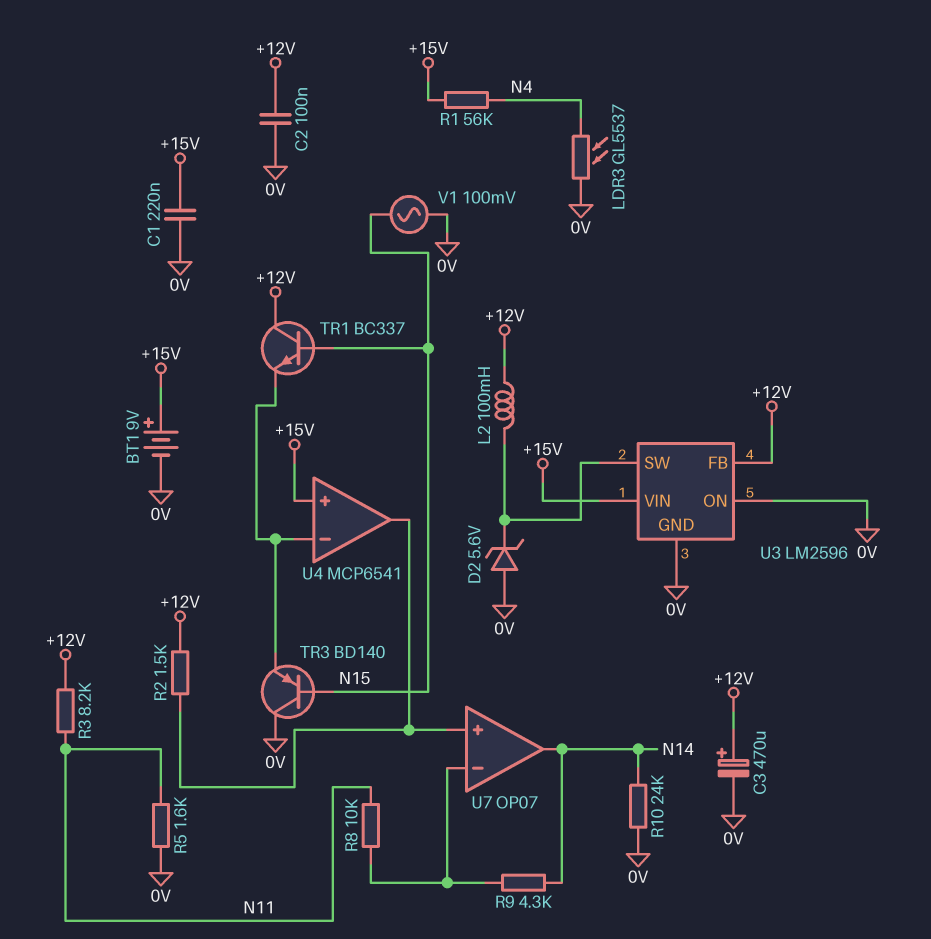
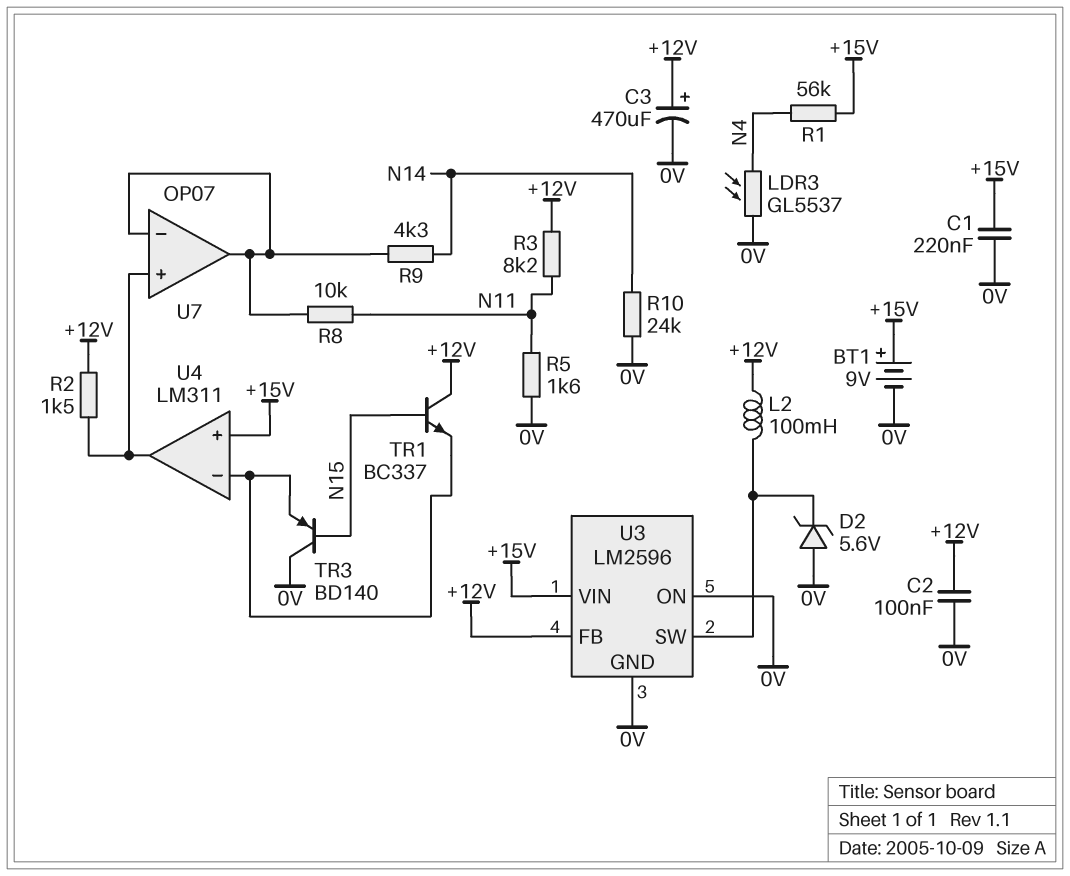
U4: MCP6541 -> LM311
U7 pin out: N14 -> U7/in-
V1: AC 100mV (0V, N15) -> none

